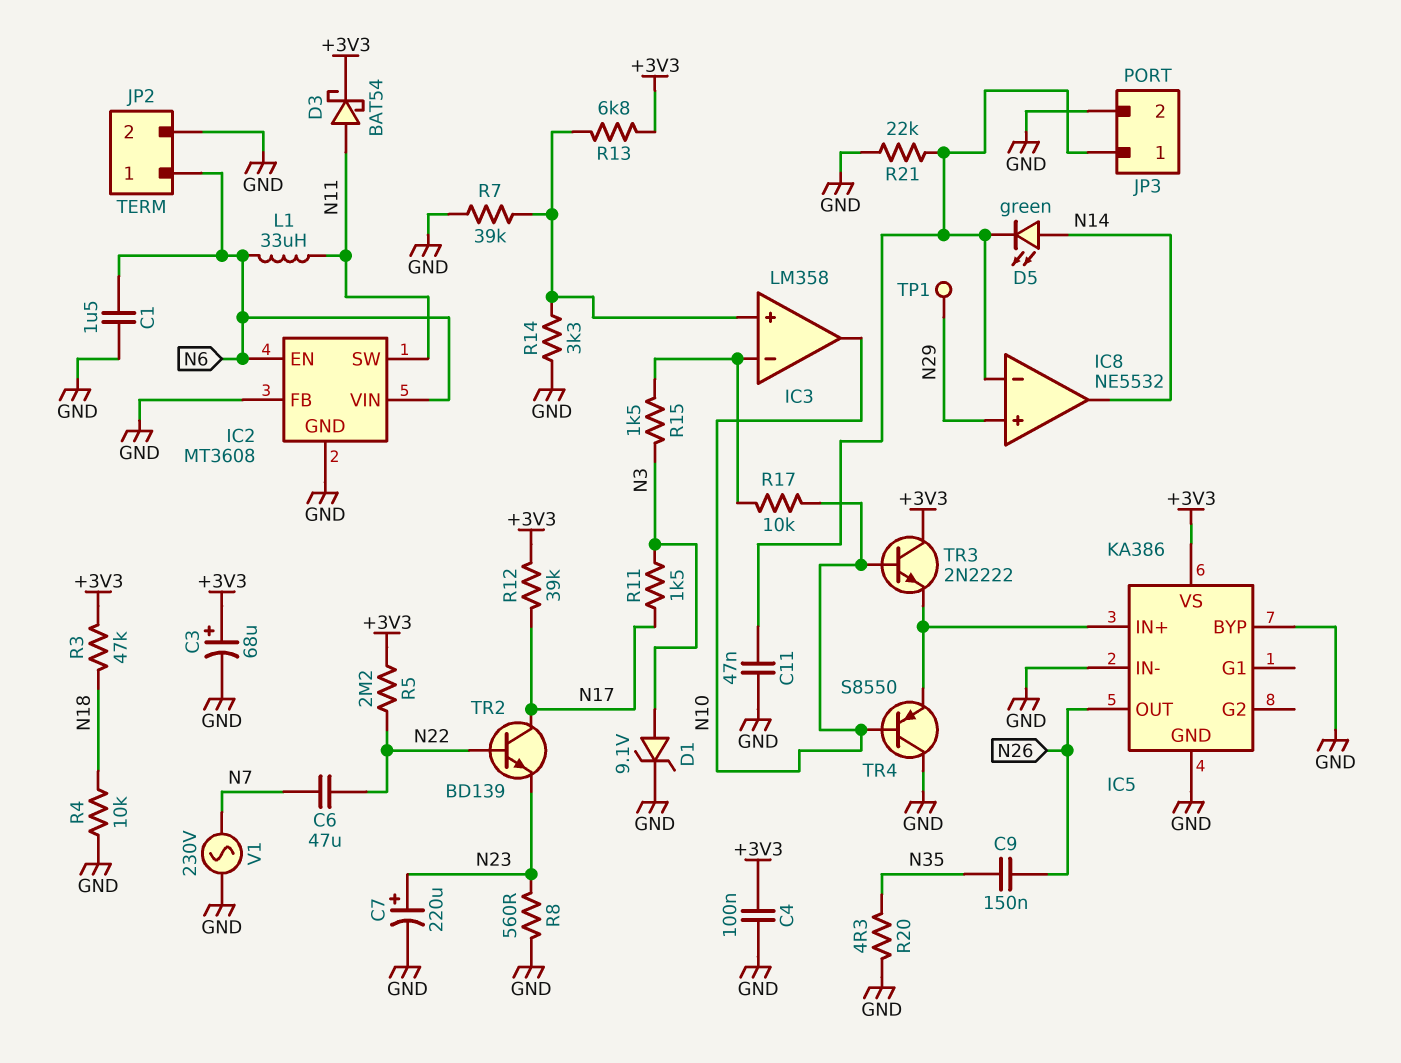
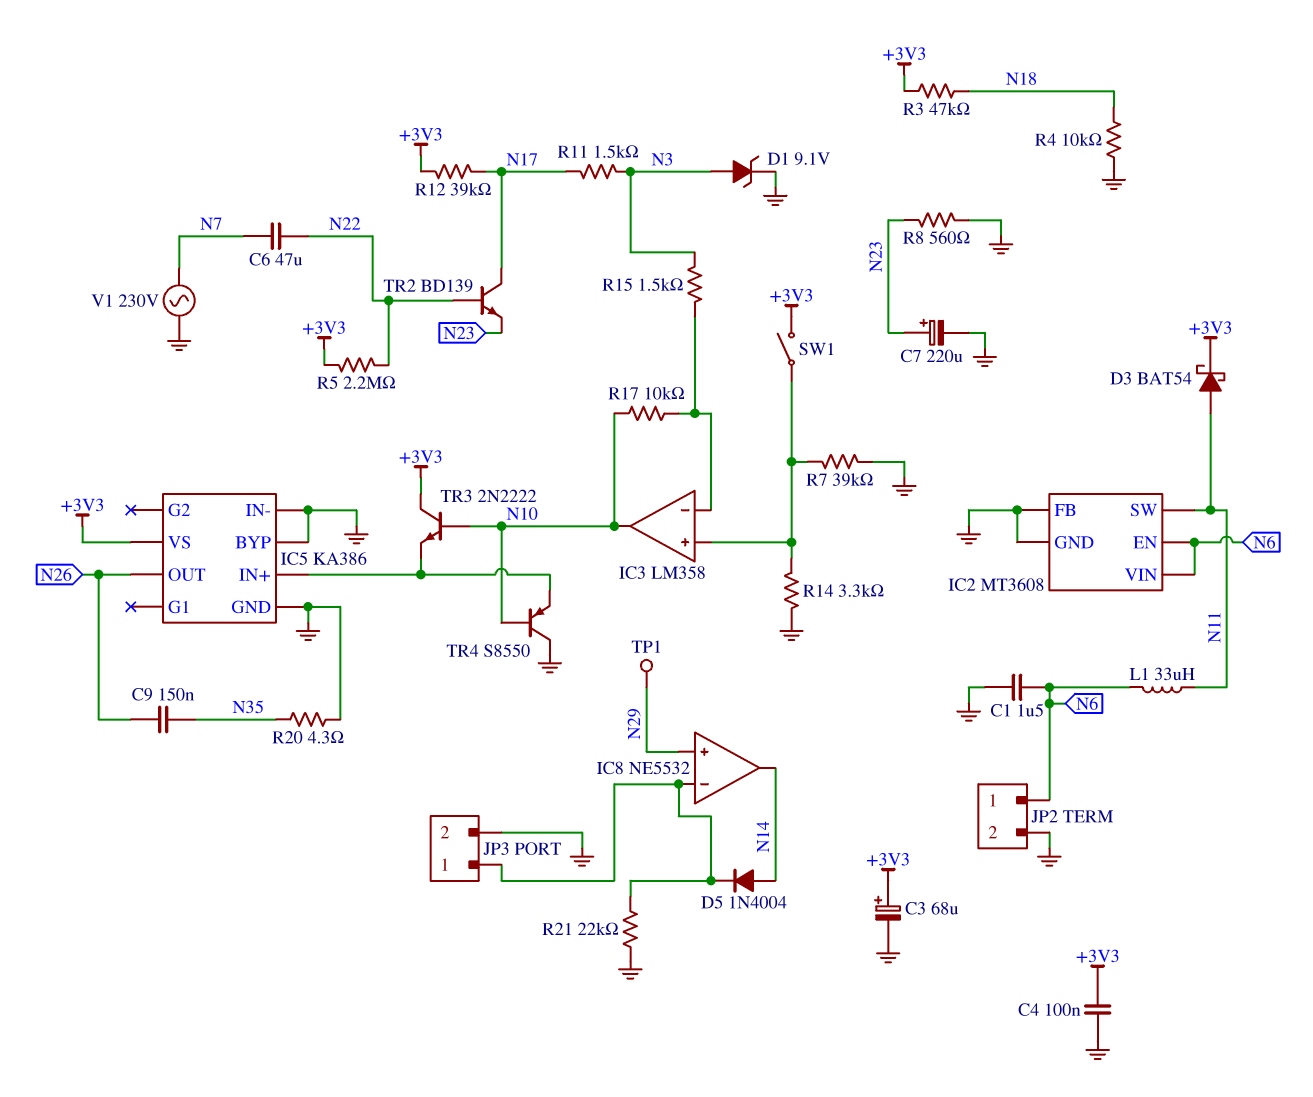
C11: 47nF (GND, IC8/in-) -> none
D5: LED green (A N14, K IC8/in-) -> diode 1N4004 (A N14, K IC8/in-)
R13: 6.8k (+3V3, IC3/in+) -> none
SW1: none -> switch (+3V3, IC3/in+)

